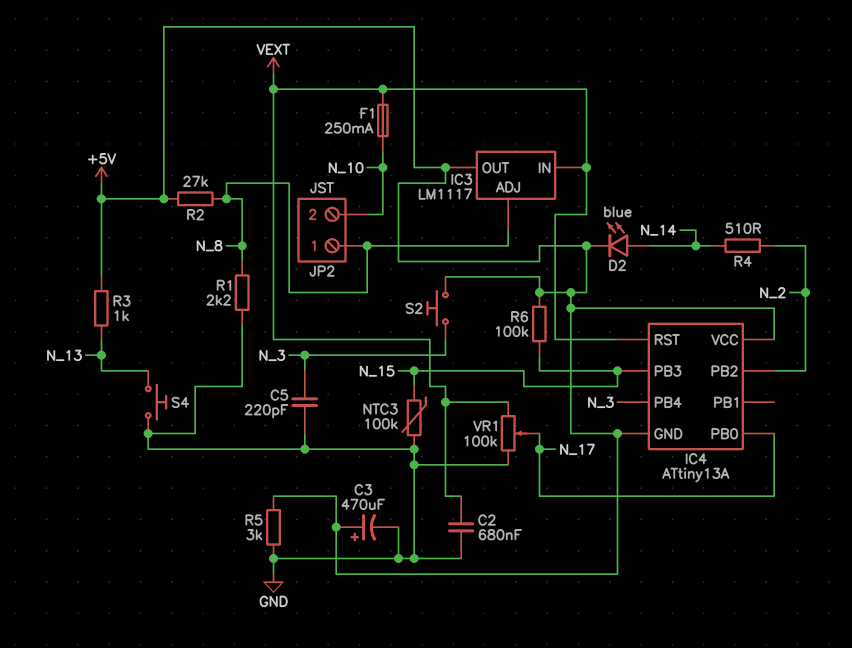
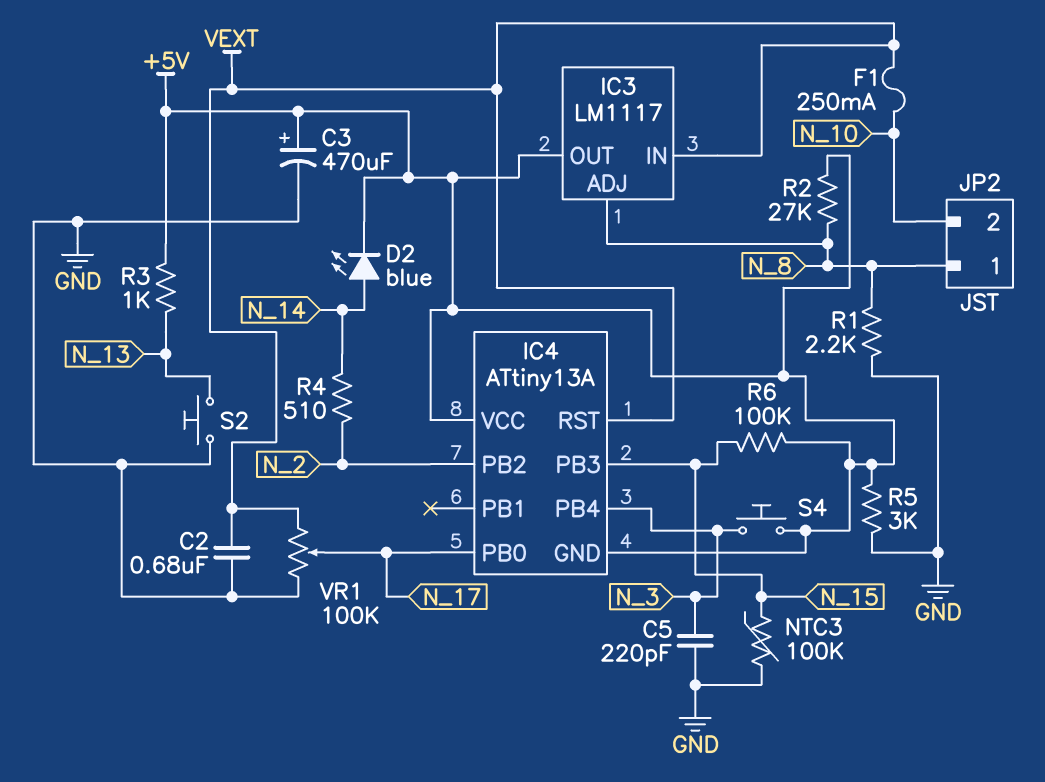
S2: button (+5V, N_3) -> button (GND, N_13)
S4: button (GND, N_13) -> button (+5V, N_3)

